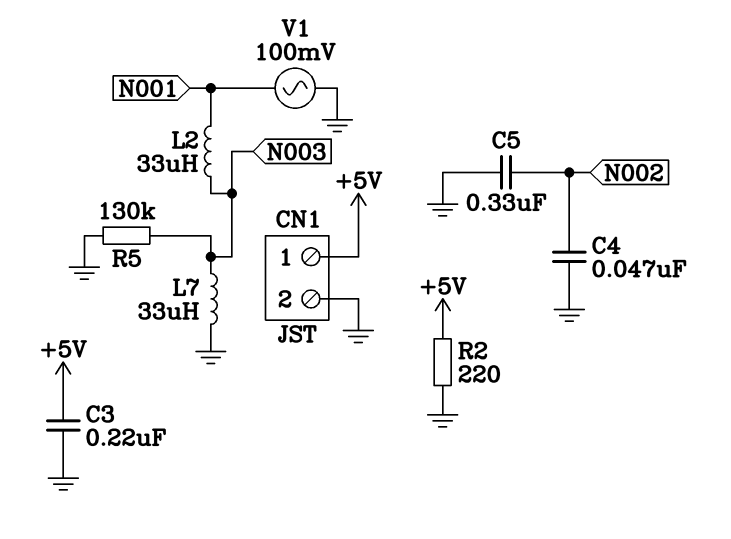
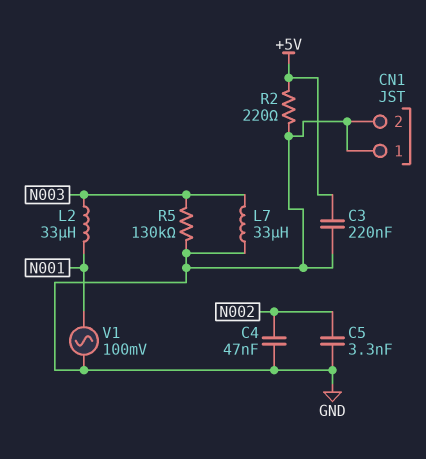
C5: 330nF (GND, N002) -> 3.3nF (GND, N002)
CN1 pin 1: +5V -> GND

